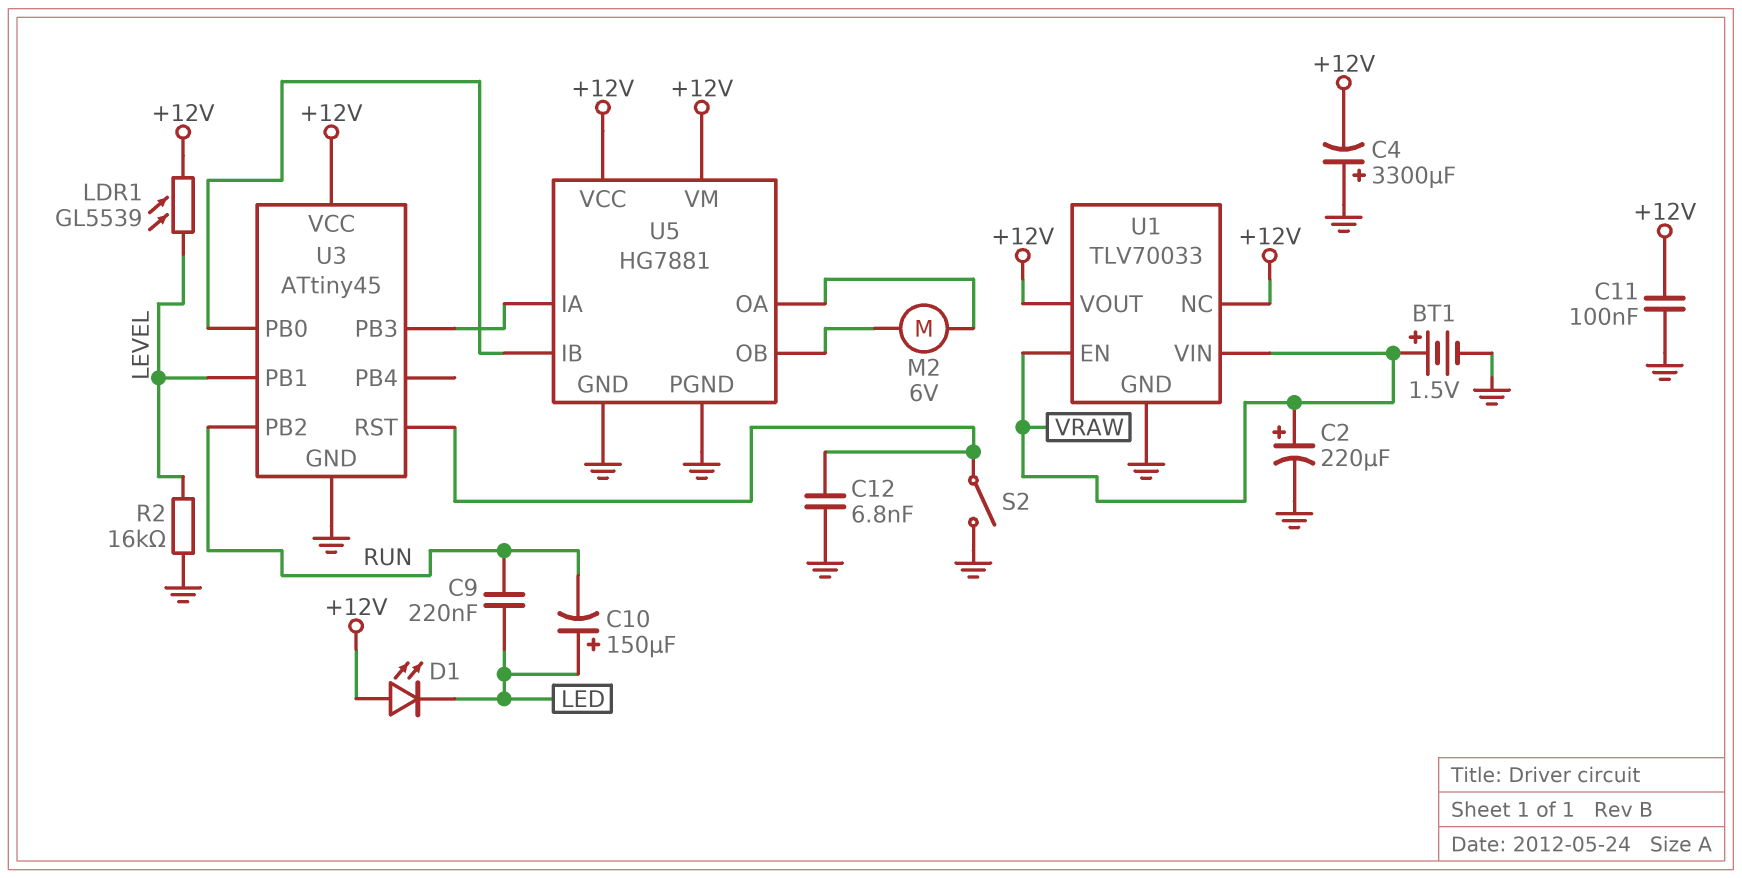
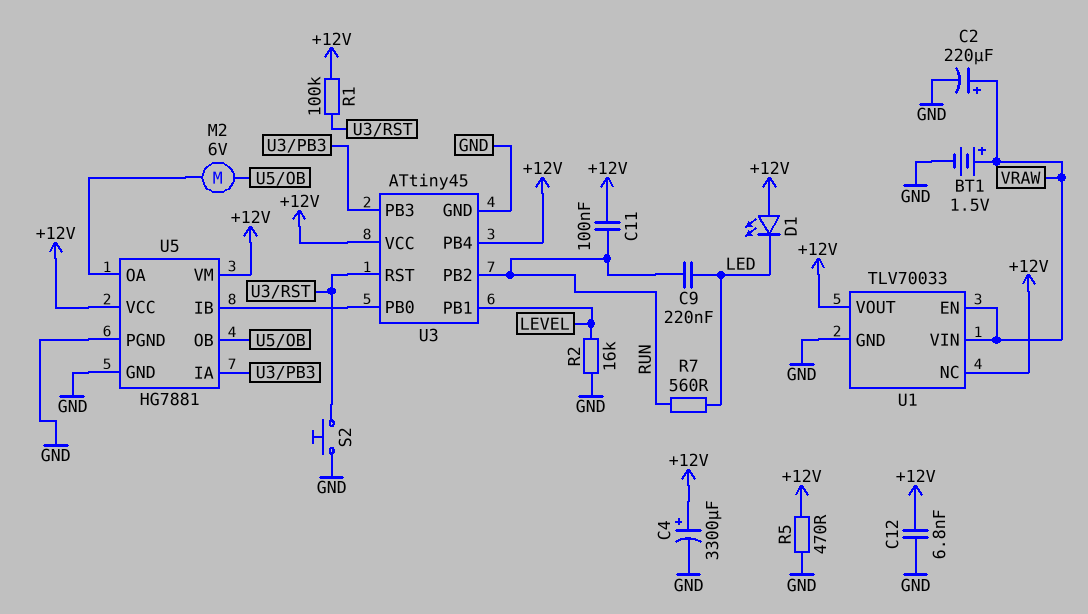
C4: 3300uF (plus GND, minus +12V) -> 3300uF (plus +12V, minus GND)
C10: 150uF (plus LED, minus RUN) -> none
C11: 100nF (+12V, GND) -> 100nF (+12V, RUN)
C12: 6.8nF (GND, U3/RST) -> 6.8nF (+12V, GND)
LDR1: GL5539 (+12V, LEVEL) -> none
R1: none -> 100k (+12V, U3/RST)
R5: none -> 470 (+12V, GND)
R7: none -> 560 (LED, RUN)
S2: switch (GND, U3/RST) -> button (GND, U3/RST)
U3 pin PB4: none -> +12V

